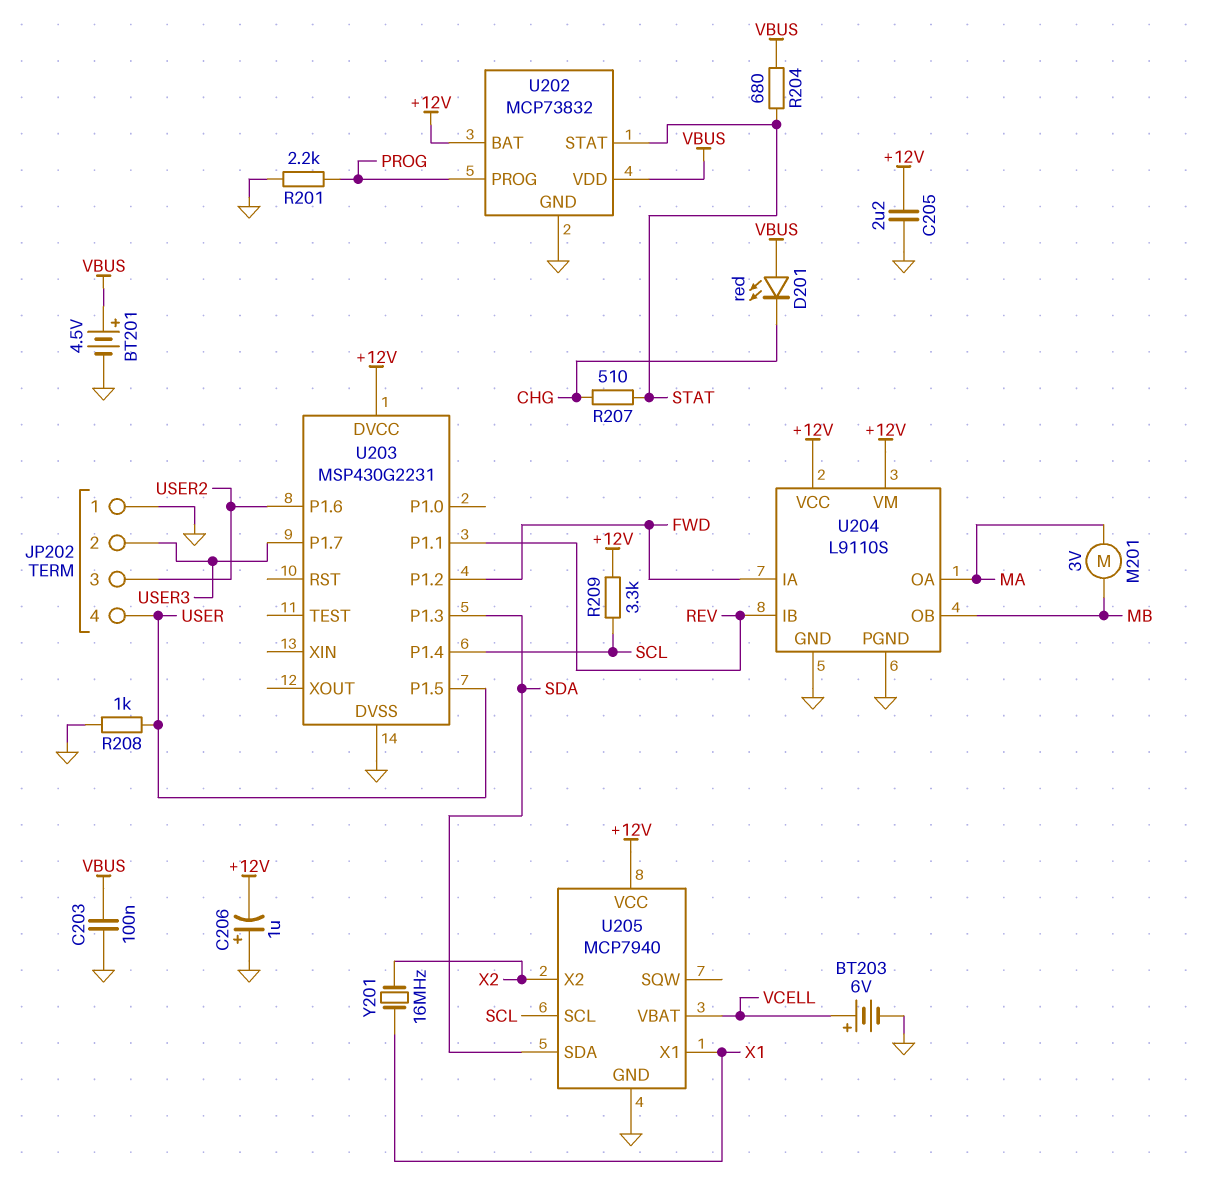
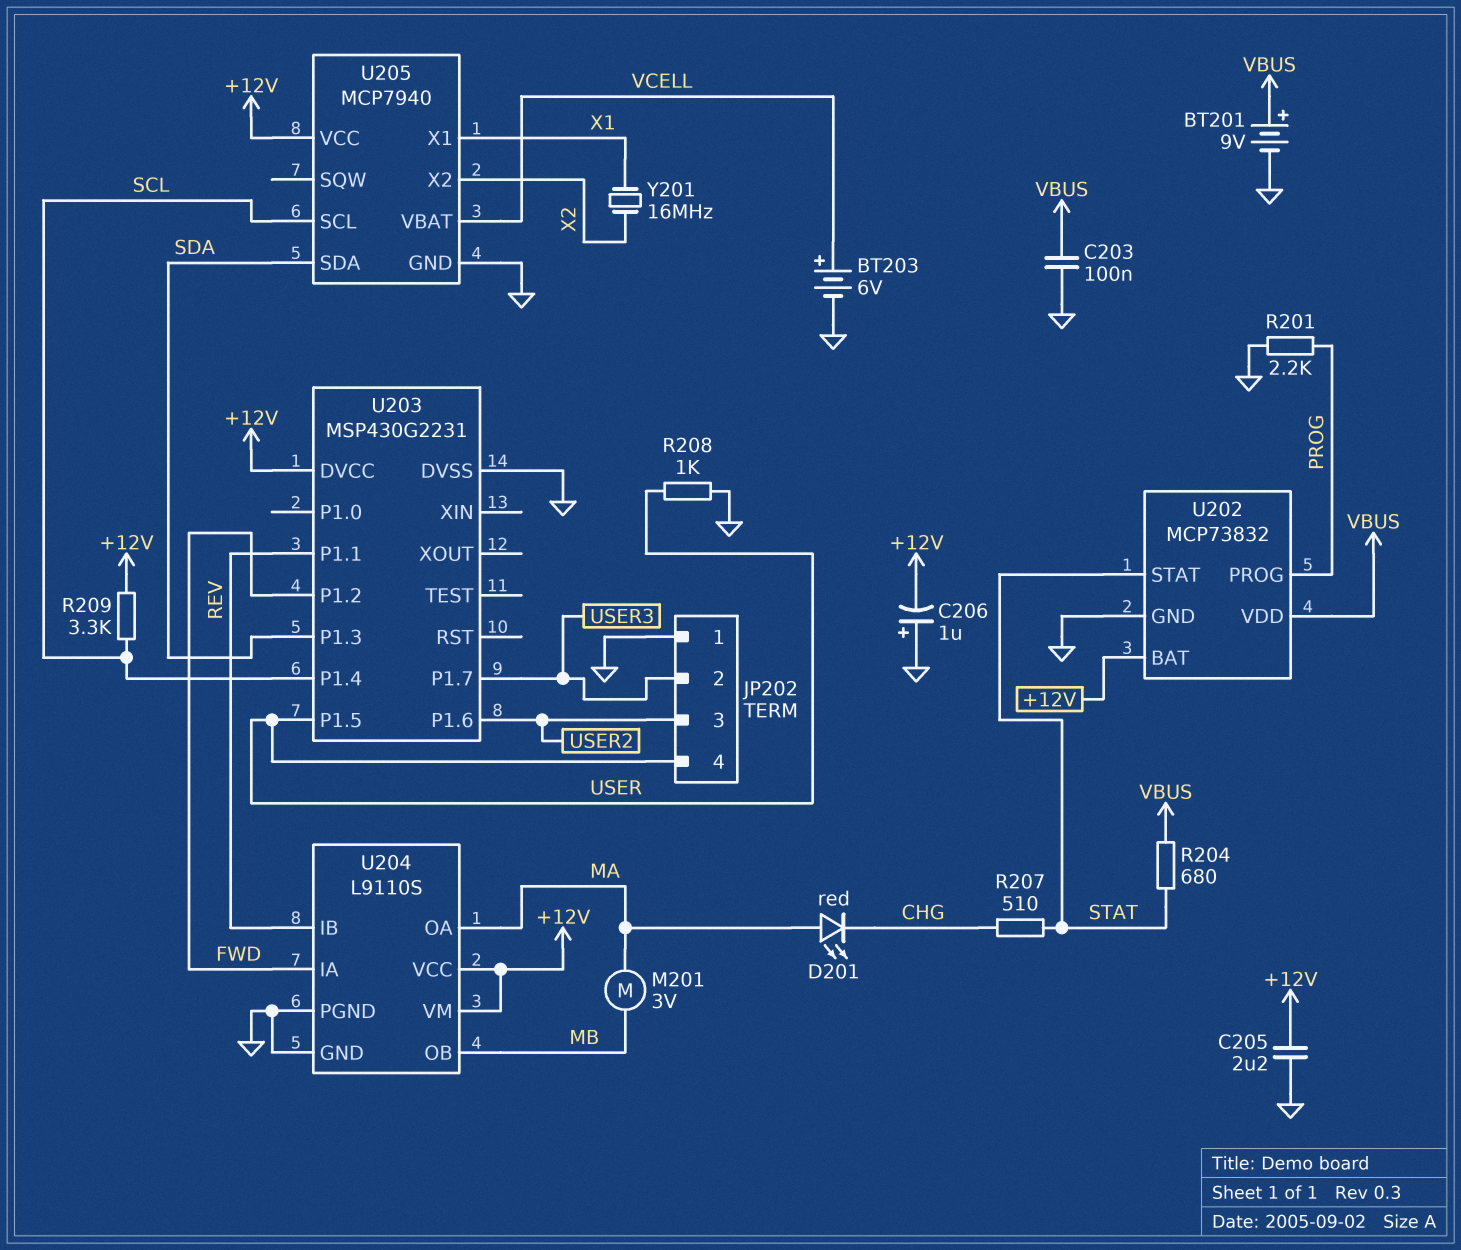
BT201: 4.5V (plus VBUS, minus GND) -> 9V (plus VBUS, minus GND)
D201: LED red (A VBUS, K CHG) -> LED red (A MA, K CHG)

